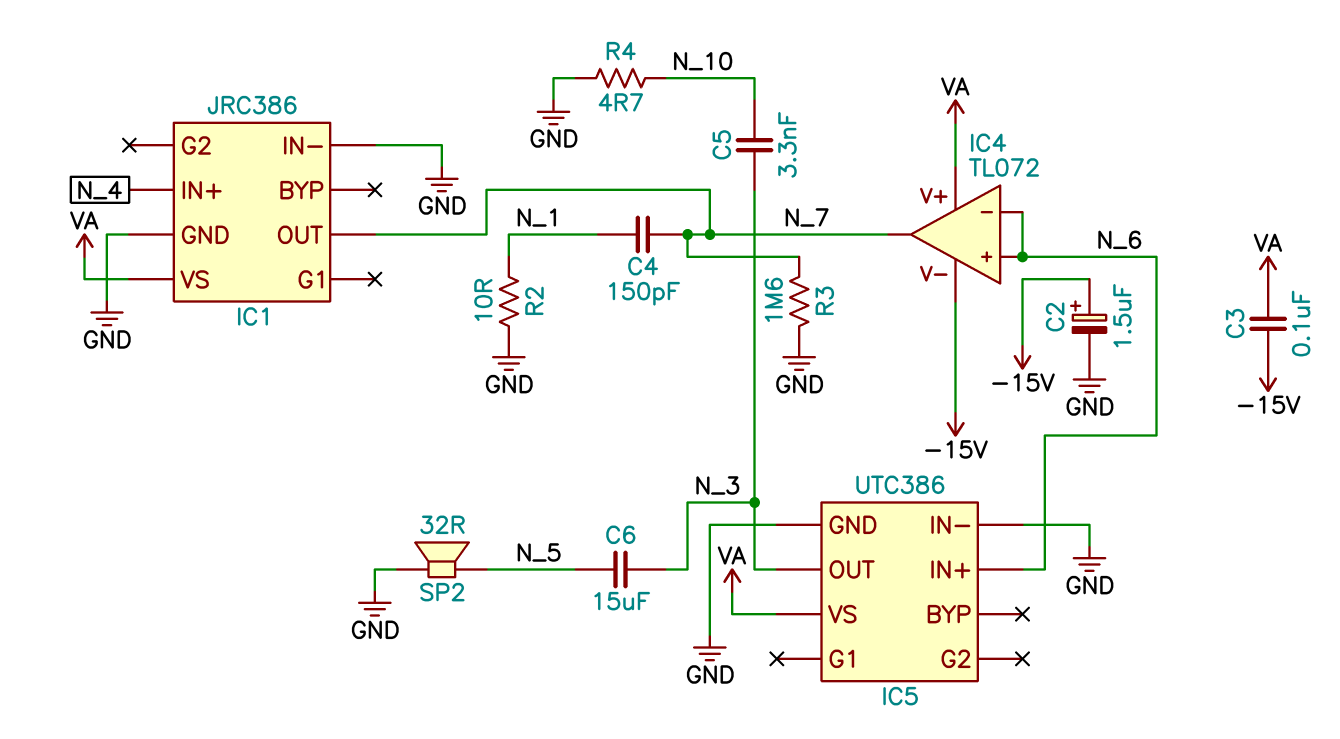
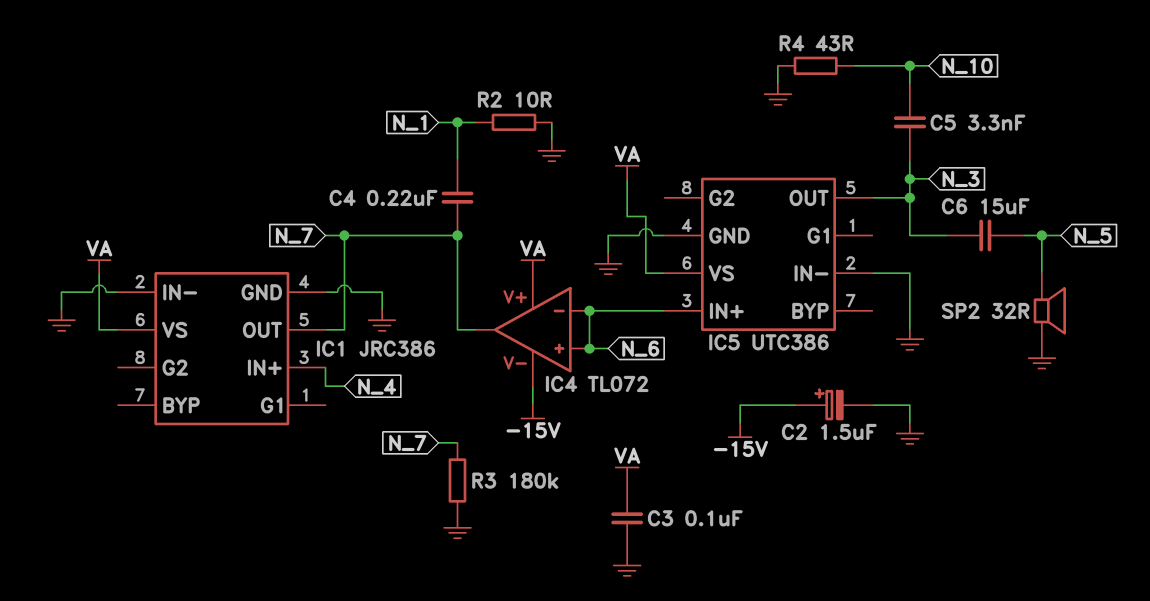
C3: 100nF (-15V, VA) -> 100nF (GND, VA)
C4: 150pF (N_1, N_7) -> 220nF (N_1, N_7)
R3: 1.6M (GND, N_7) -> 180k (GND, N_7)
R4: 4.7 (GND, N_10) -> 43 (GND, N_10)

